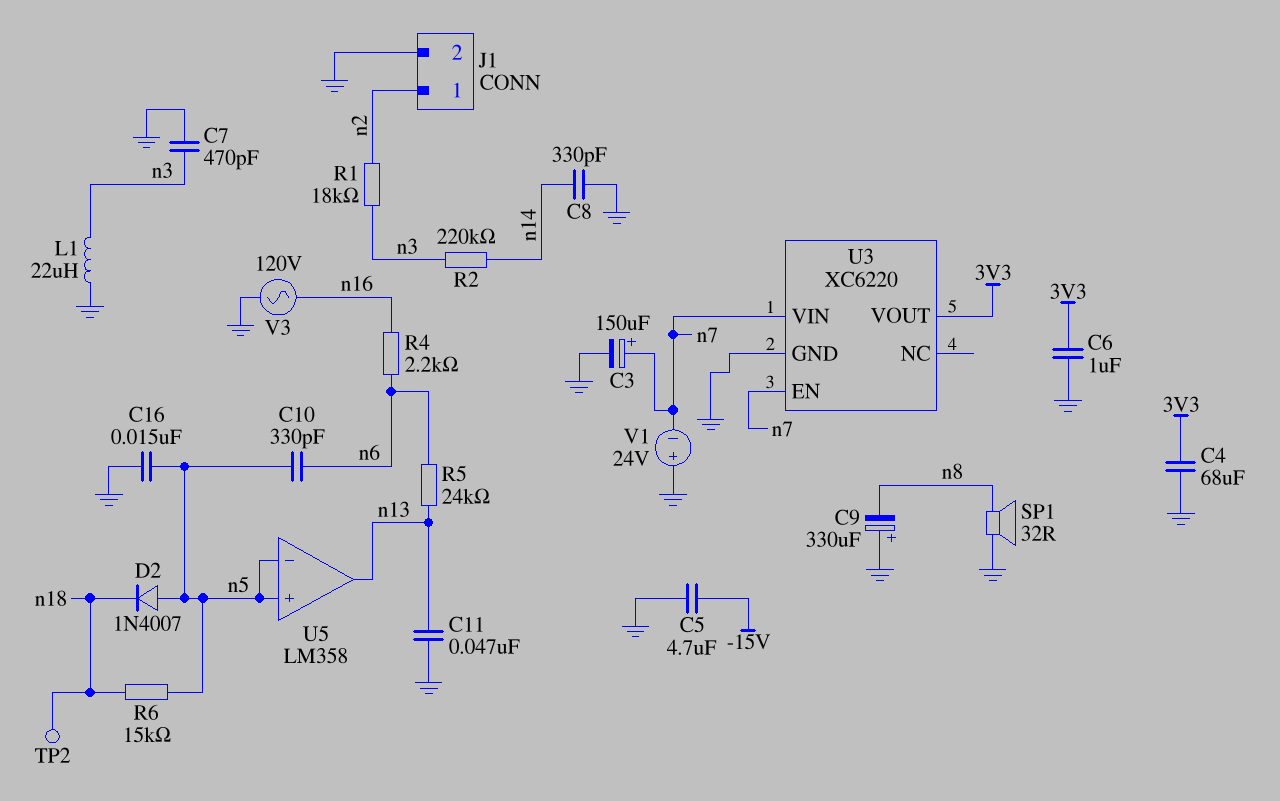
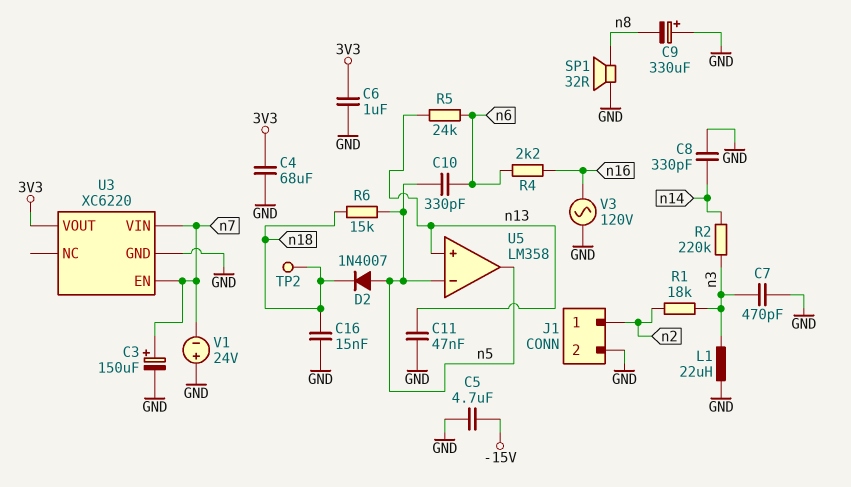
C16: 15nF (GND, n5) -> 15nF (GND, n18)
U5 pin in+: n5 -> n13
U5 pin out: n13 -> n5

